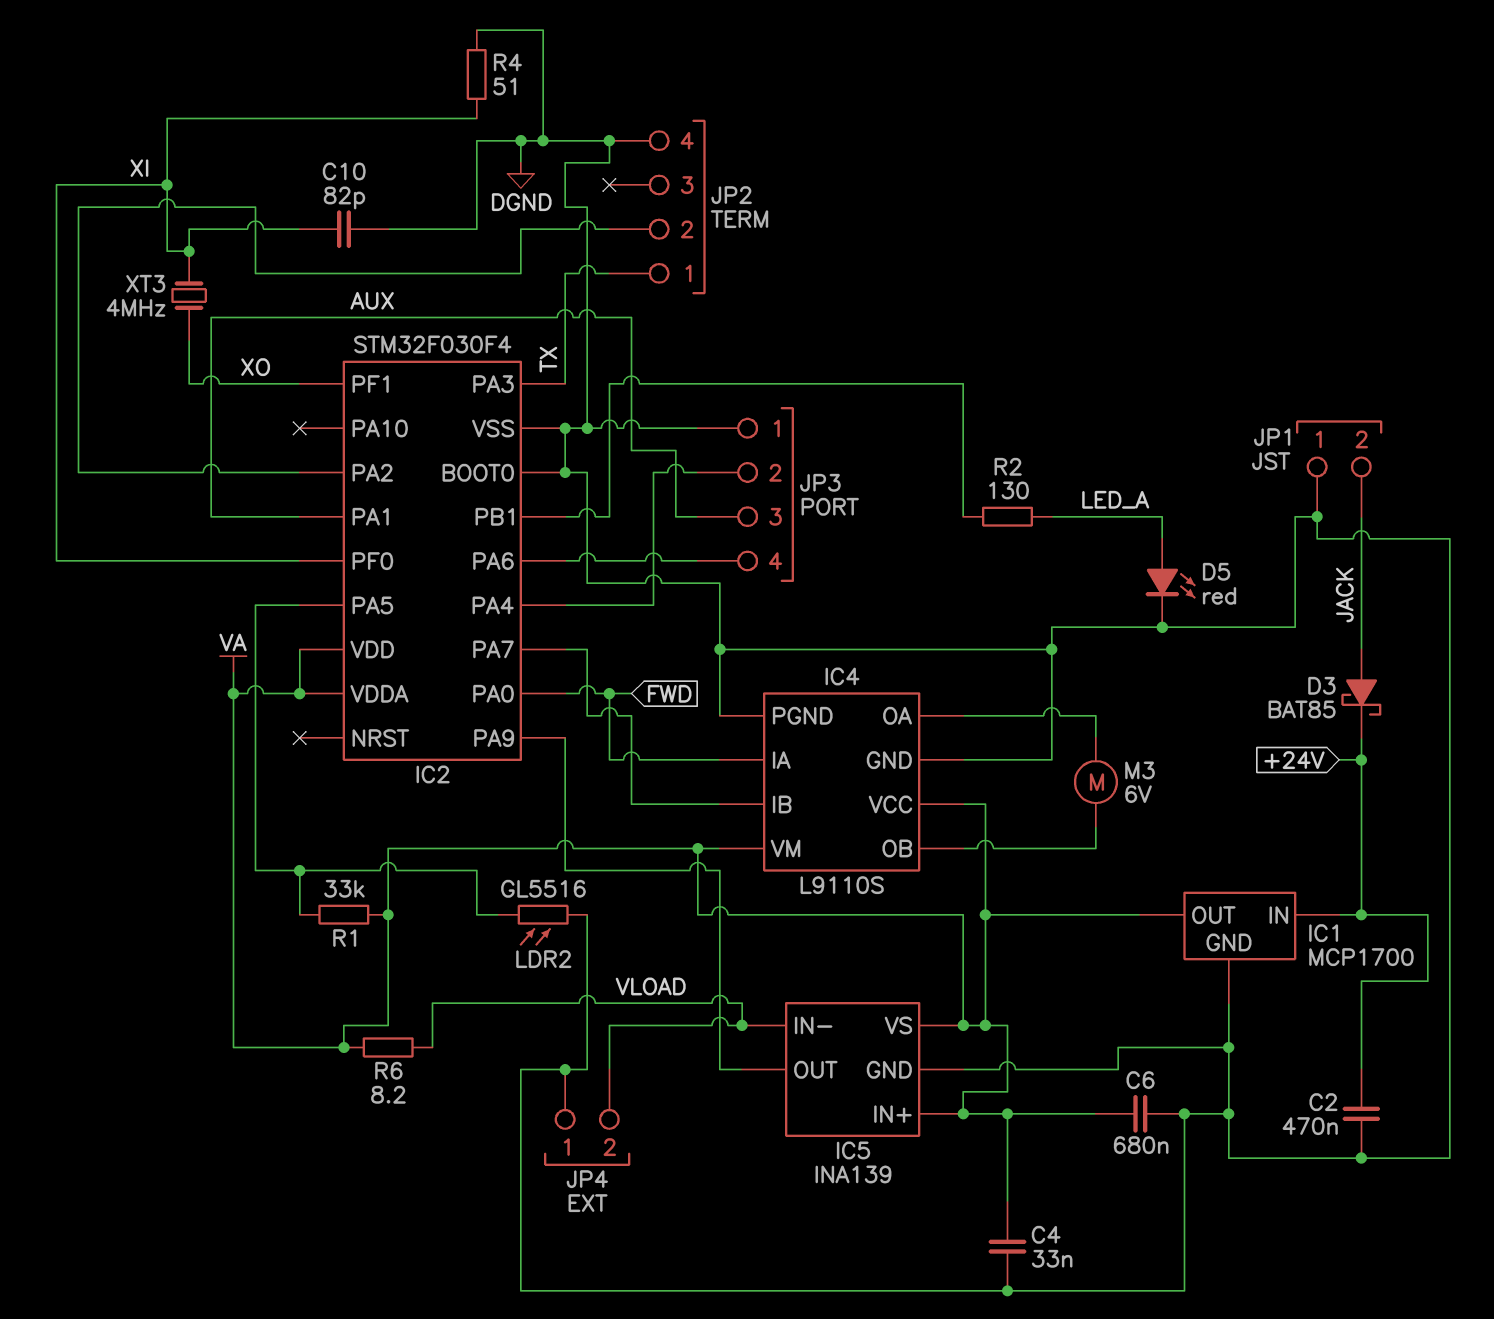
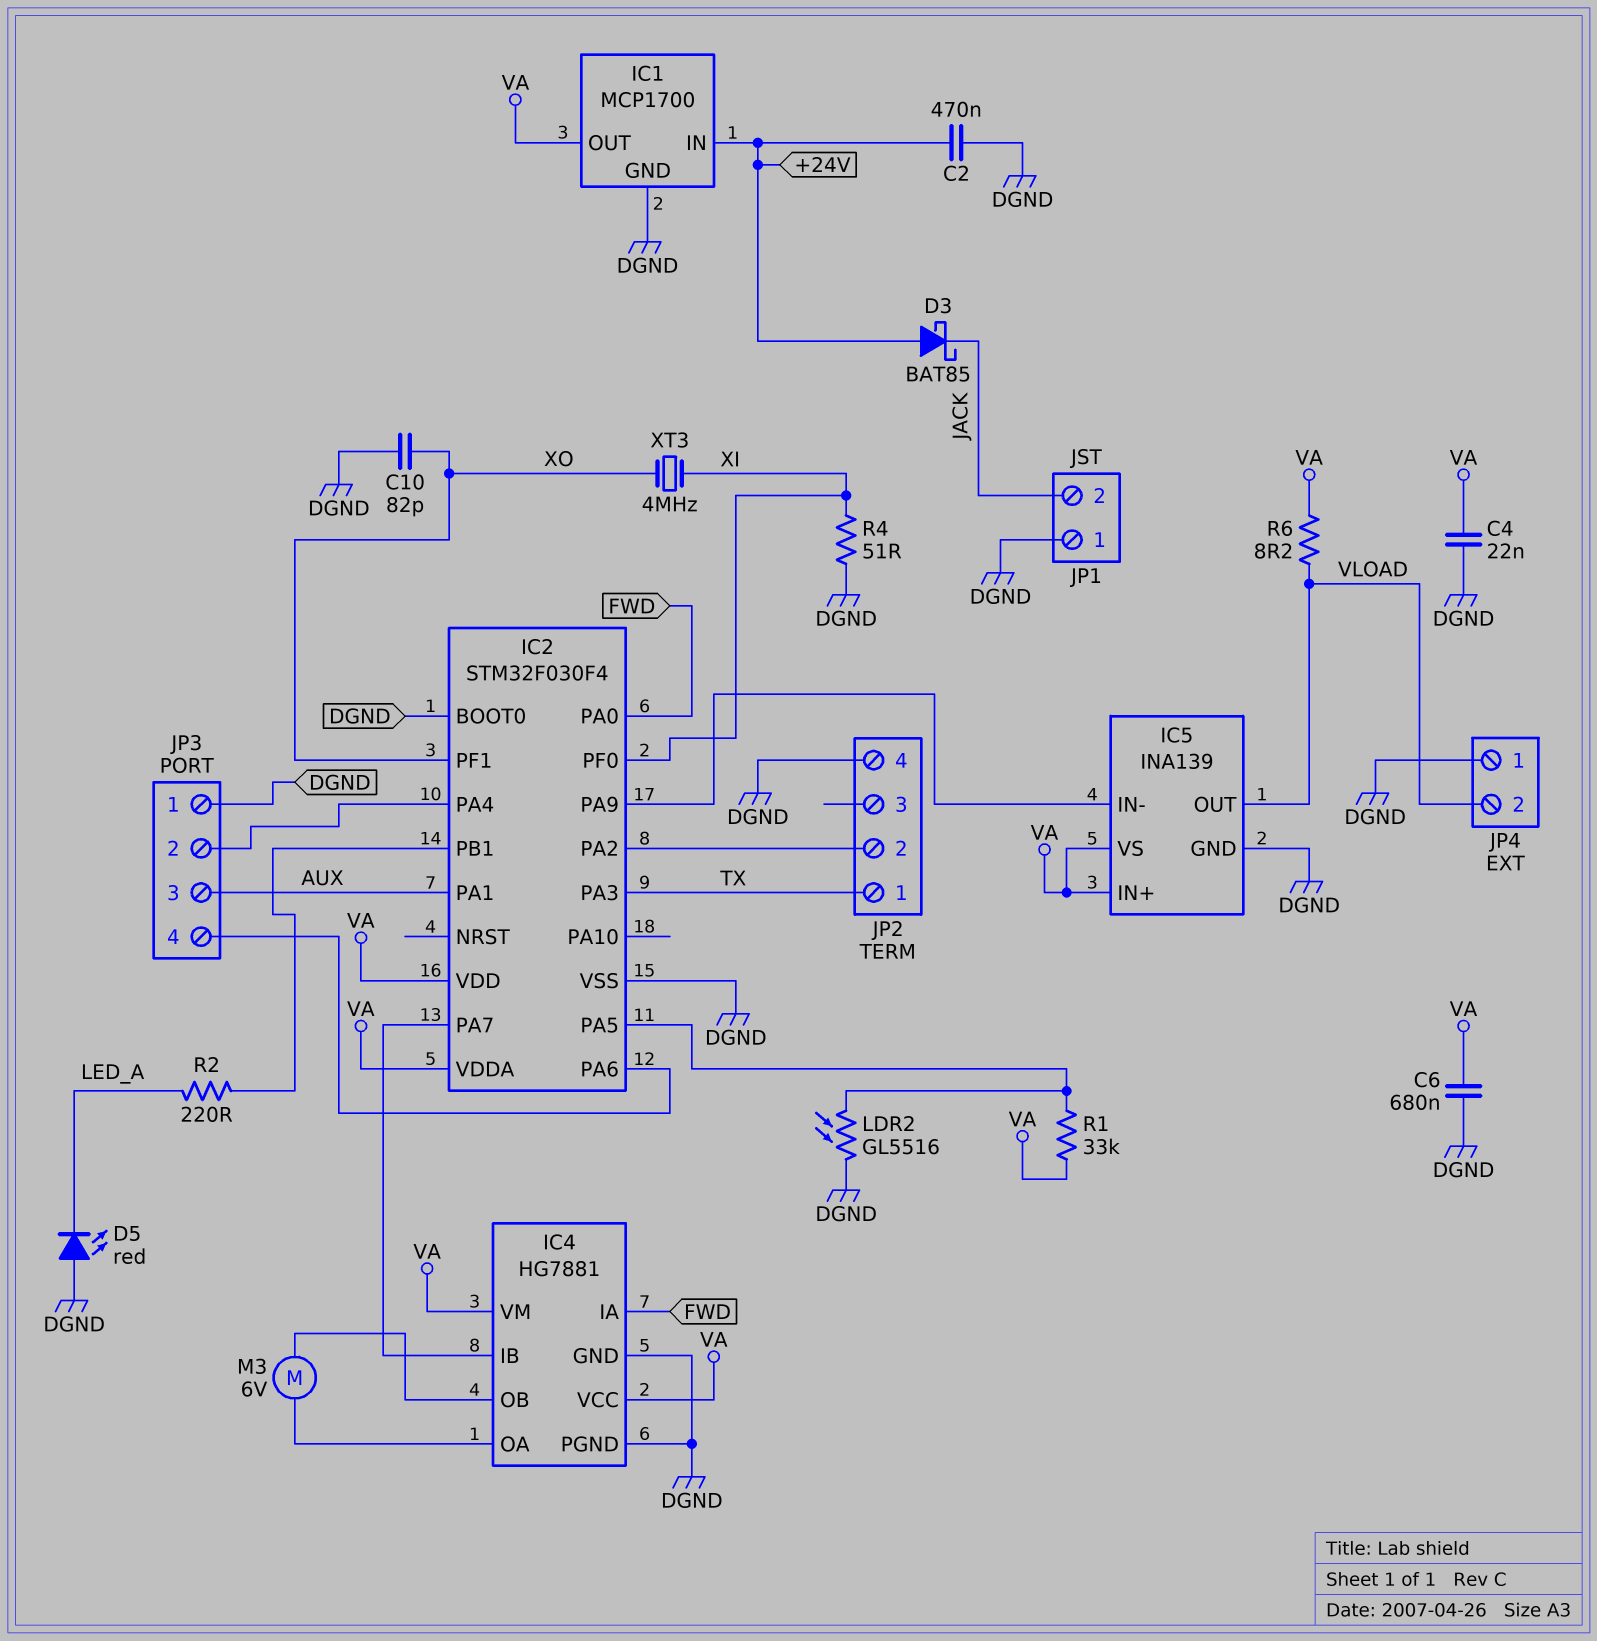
C4: 33nF (DGND, VA) -> 22nF (DGND, VA)
C10: 82pF (DGND, XI) -> 82pF (DGND, XO)
D3: schottky BAT85 (A JACK, K +24V) -> schottky BAT85 (A +24V, K JACK)
D5: LED red (A LED_A, K DGND) -> LED red (A DGND, K LED_A)
IC4: L9110S -> HG7881
IC5 pin IN-: VLOAD -> IC2/PA9
IC5 pin OUT: IC2/PA9 -> VLOAD
R2: 130 (IC2/PB1, LED_A) -> 220 (IC2/PB1, LED_A)

